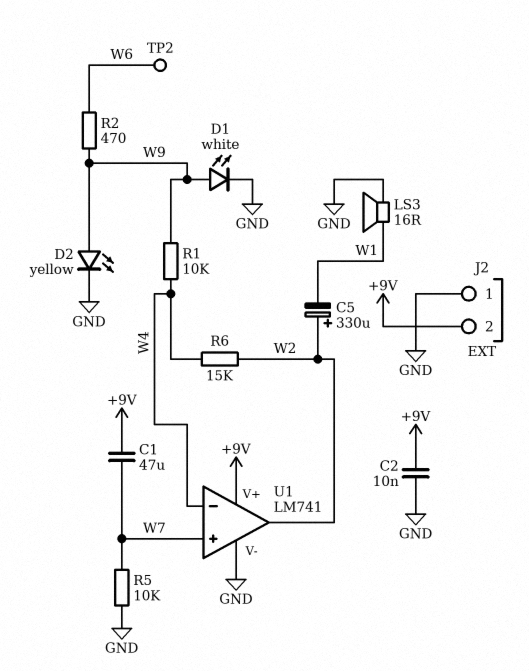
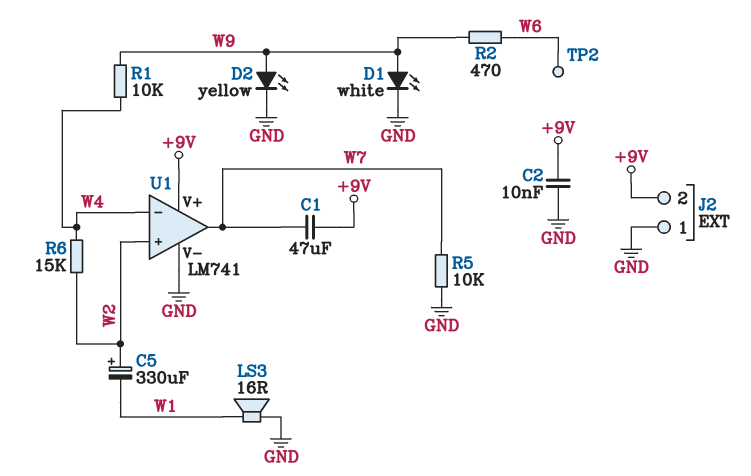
U1 pin in+: W7 -> W2
U1 pin out: W2 -> W7

